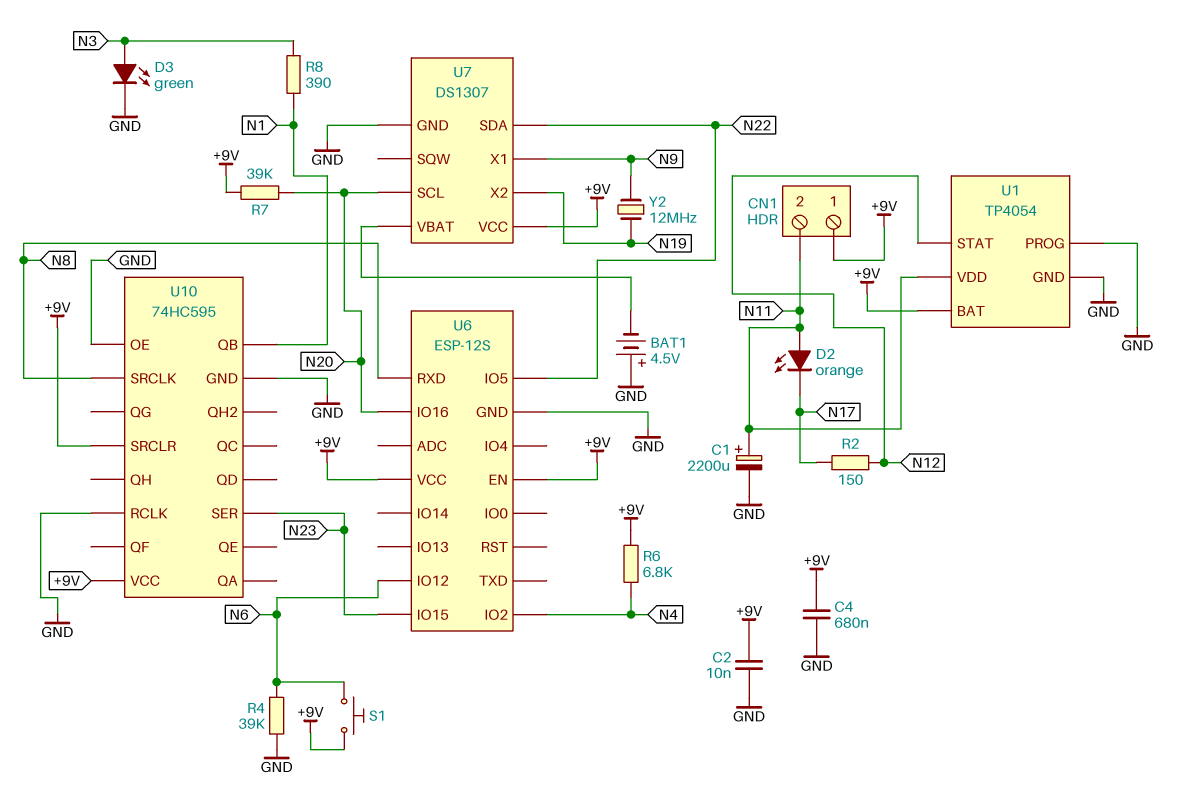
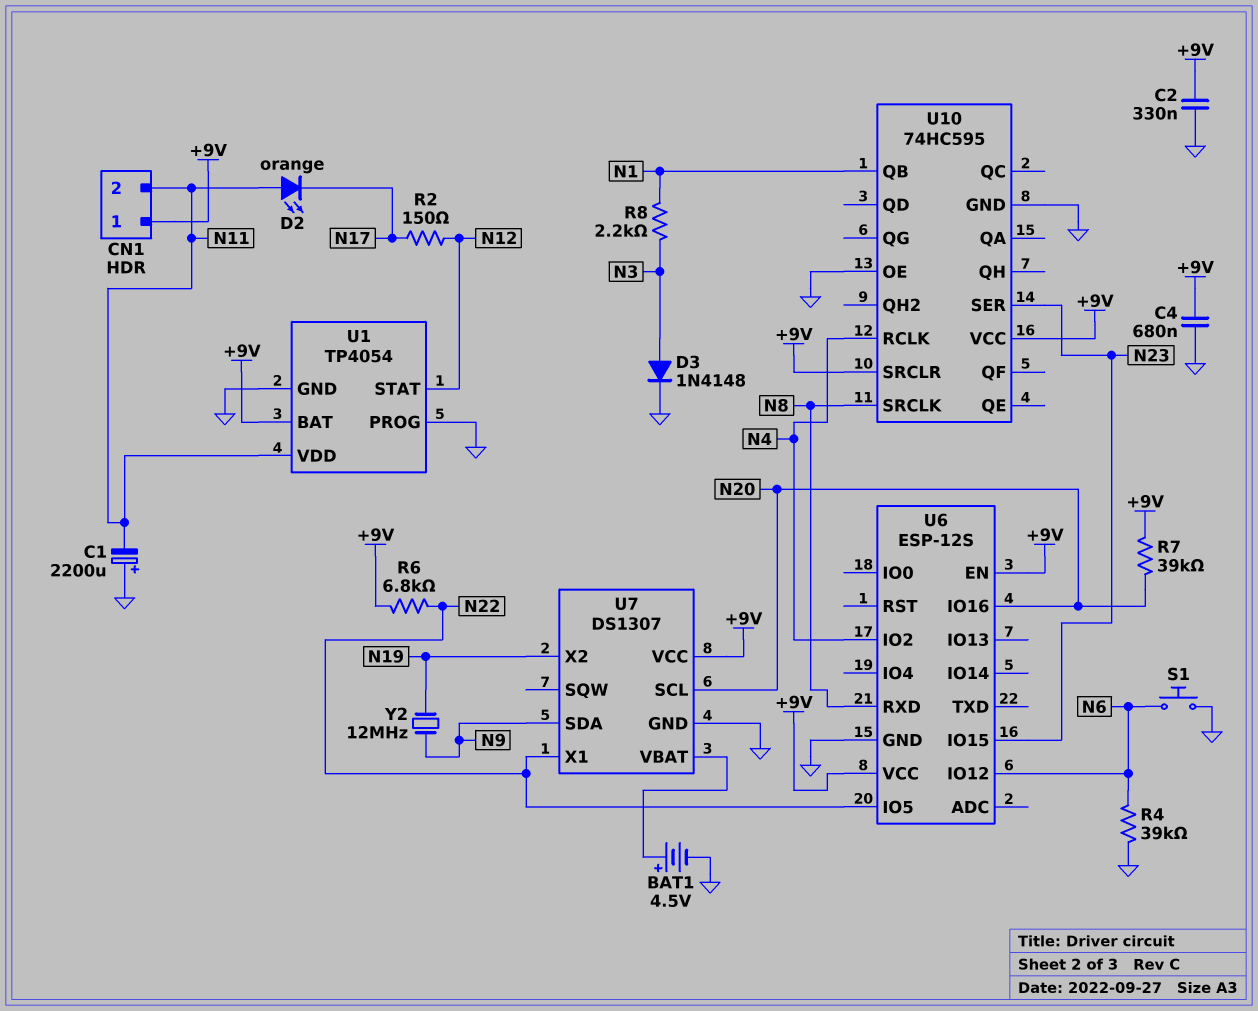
BAT1: 4.5V (plus GND, minus U7/VBAT) -> 4.5V (plus U7/VBAT, minus GND)
C1: 2200uF (plus N11, minus GND) -> 2200uF (plus GND, minus N11)
C2: 10nF (+9V, GND) -> 330nF (+9V, GND)
D3: LED green (A N3, K GND) -> diode 1N4148 (A N3, K GND)
R6: 6.8k (+9V, N4) -> 6.8k (+9V, N22)
R8: 390 (N1, N3) -> 2.2k (N1, N3)
S1: button (+9V, N6) -> button (GND, N6)
U7 pin SDA: N22 -> N9
U7 pin X1: N9 -> N22
U10 pin RCLK: GND -> N4

